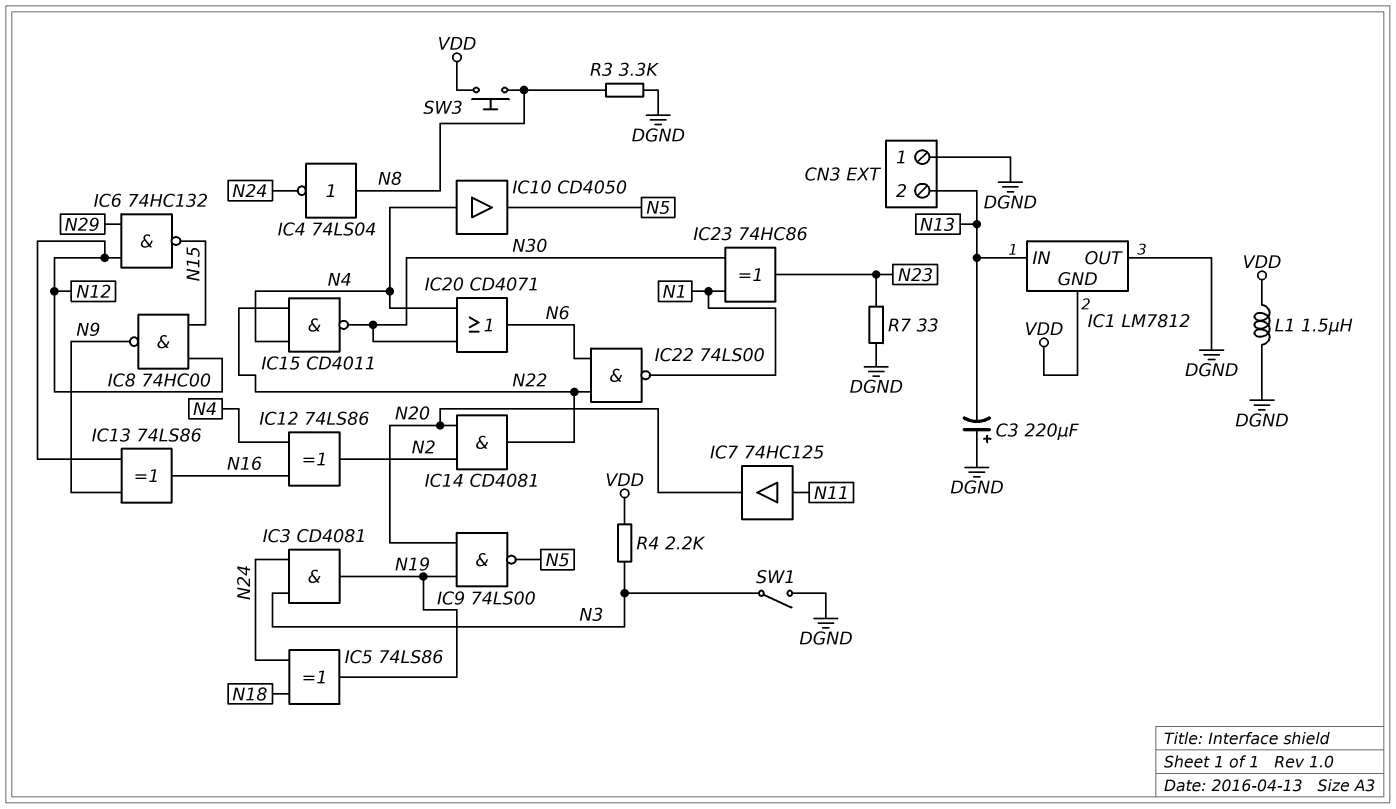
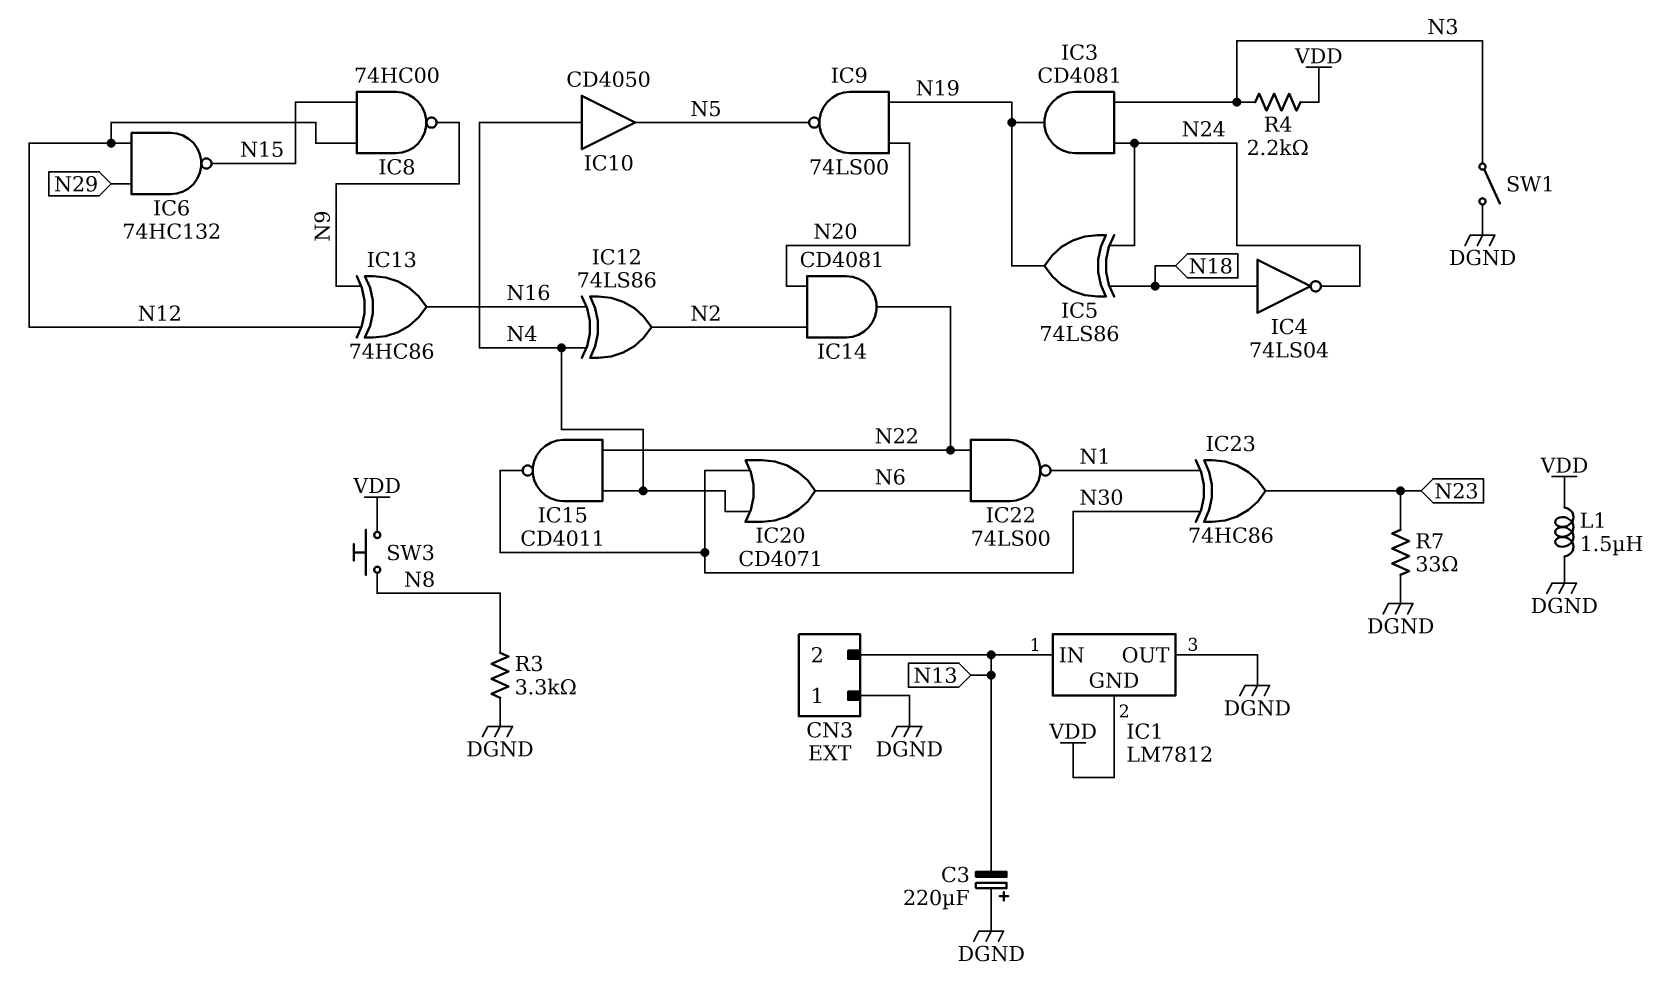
IC4: NOT 74LS04 (in N8, out N24) -> NOT 74LS04 (in N18, out N24)
IC7: buffer 74HC125 (in N11, out N20) -> none
IC13: XOR 74LS86 (in N9, in N12, out N16) -> XOR 74HC86 (in N9, in N12, out N16)

